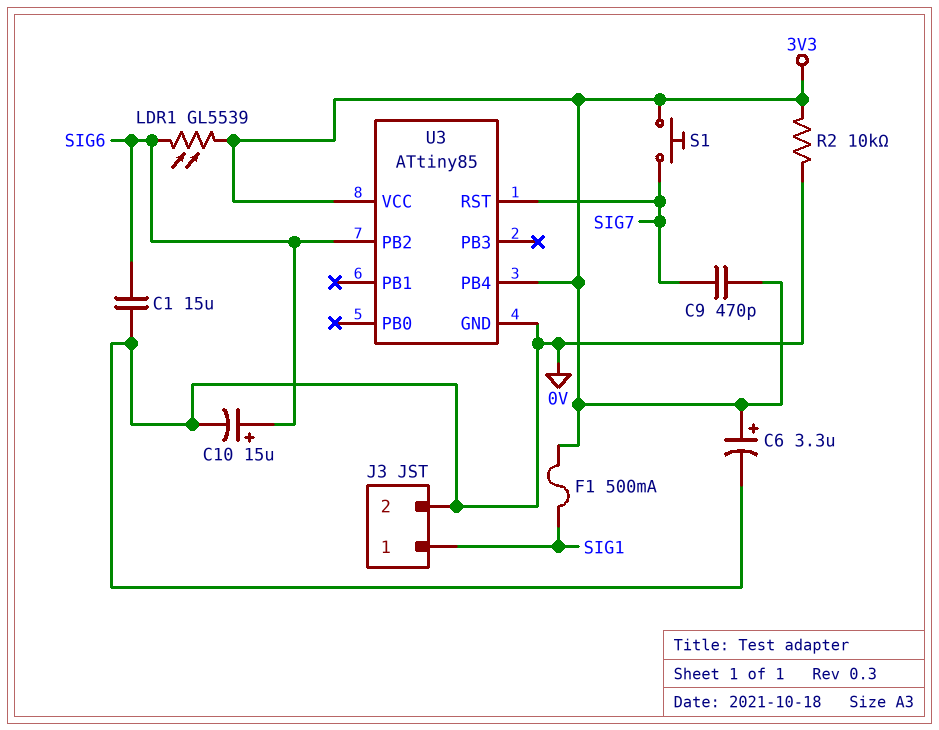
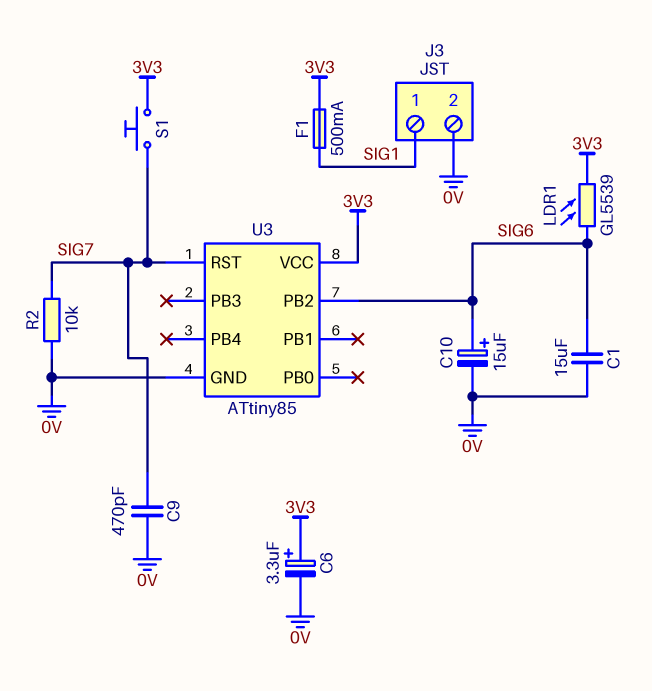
C9: 470pF (3V3, SIG7) -> 470pF (0V, SIG7)
R2: 10k (0V, 3V3) -> 10k (0V, SIG7)
U3 pin PB4: 3V3 -> none

